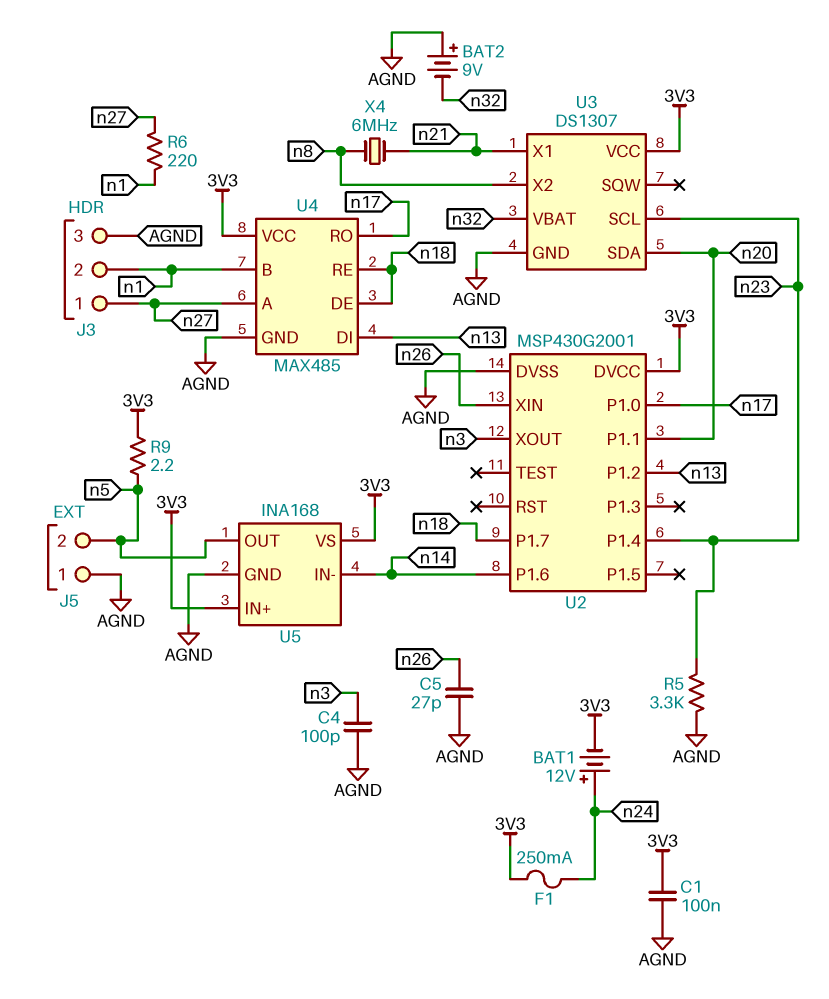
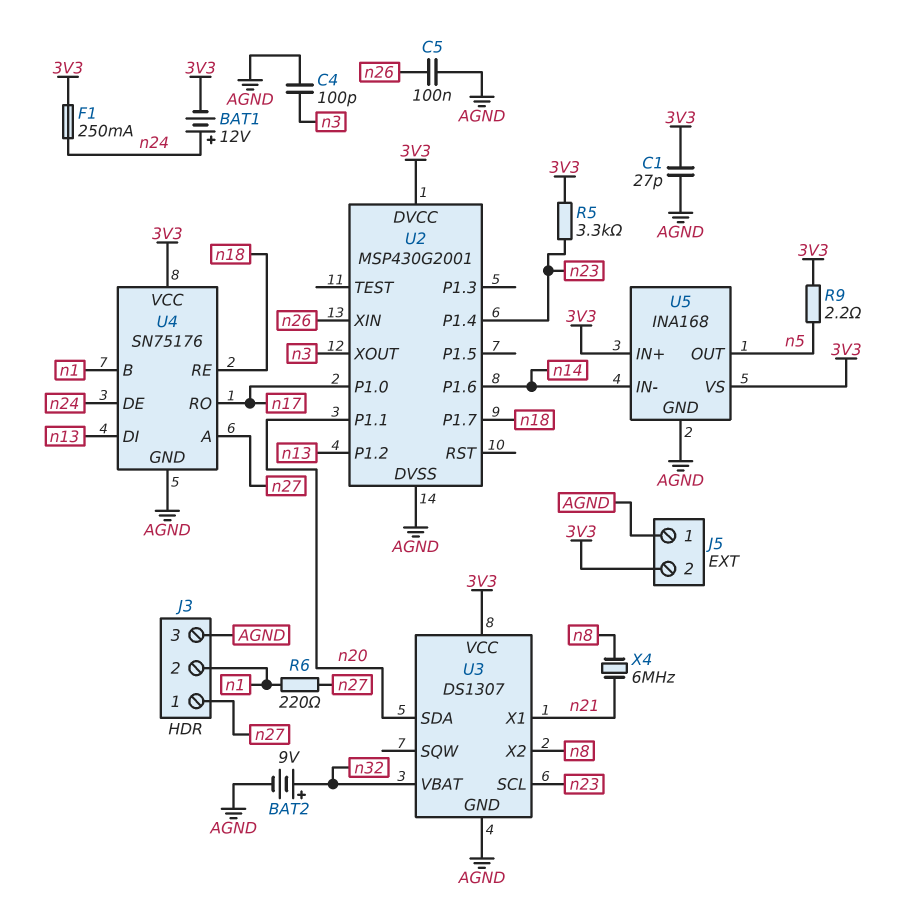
BAT2: 9V (plus AGND, minus n32) -> 9V (plus n32, minus AGND)
C1: 100nF (3V3, AGND) -> 27pF (3V3, AGND)
C5: 27pF (AGND, n26) -> 100nF (AGND, n26)
J5 pin 2: n5 -> 3V3
R5: 3.3k (AGND, n23) -> 3.3k (3V3, n23)
U4: MAX485 -> SN75176
U4 pin DE: n18 -> n24

